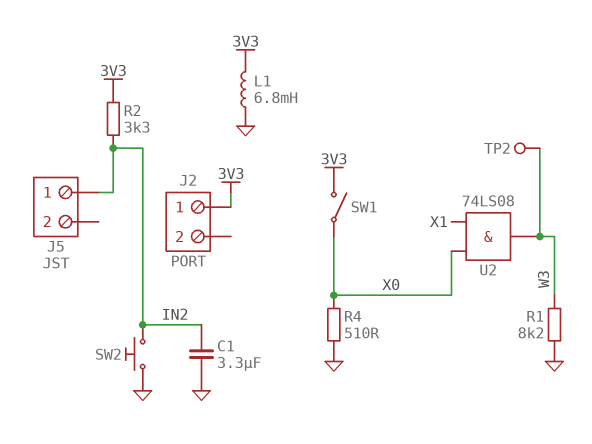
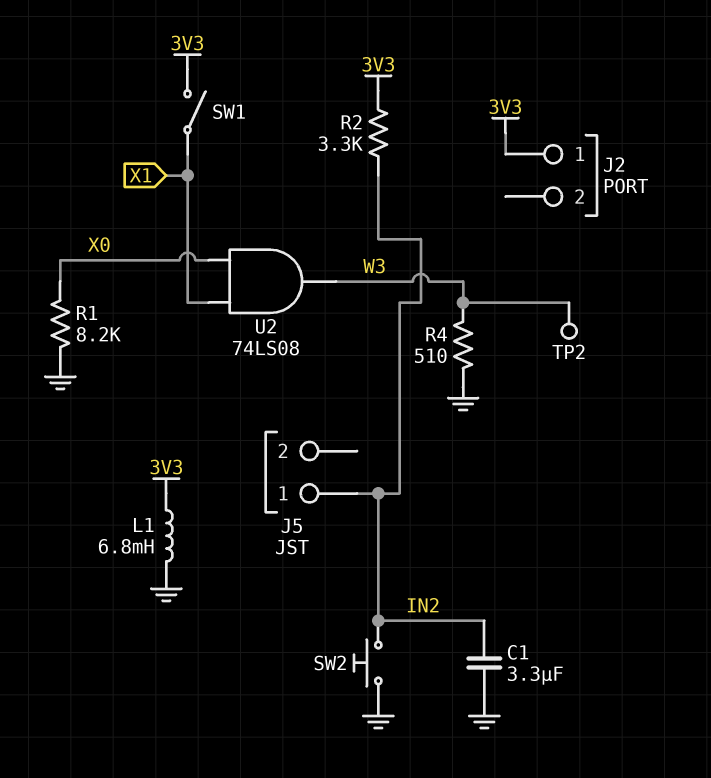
R1: 8.2k (GND, W3) -> 8.2k (GND, X0)
R4: 510 (GND, X0) -> 510 (GND, W3)
SW1: switch (3V3, X0) -> switch (3V3, X1)

